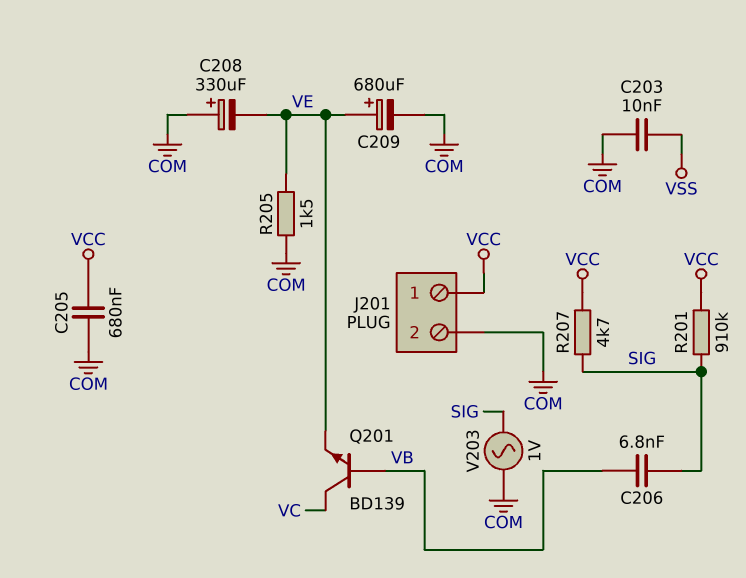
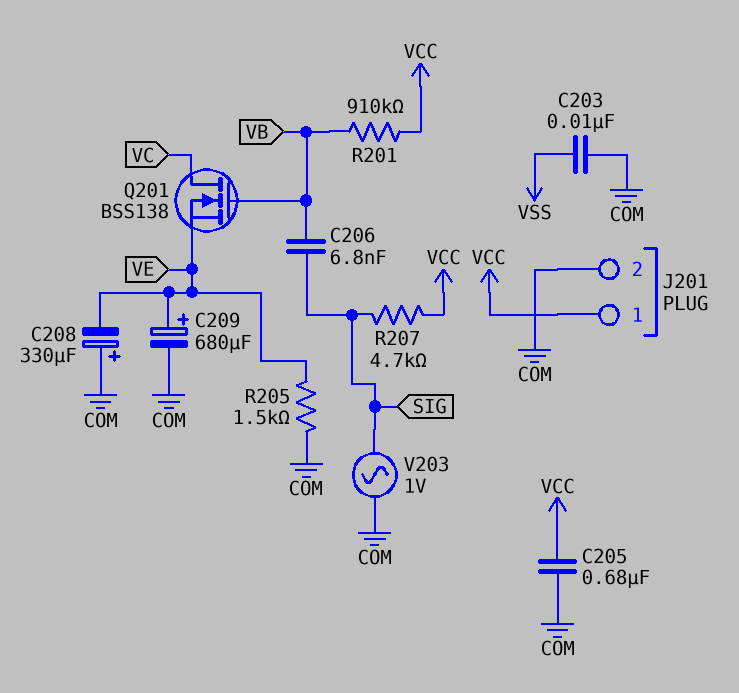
Q201: NPN BD139 (B VB, C VC, E VE) -> NMOS BSS138 (G VB, D VC, S VE)
R201: 910k (SIG, VCC) -> 910k (VB, VCC)

